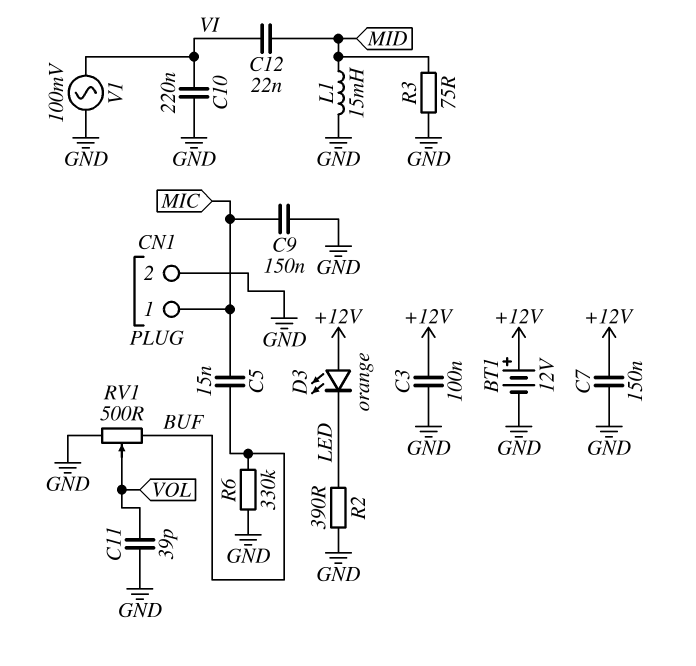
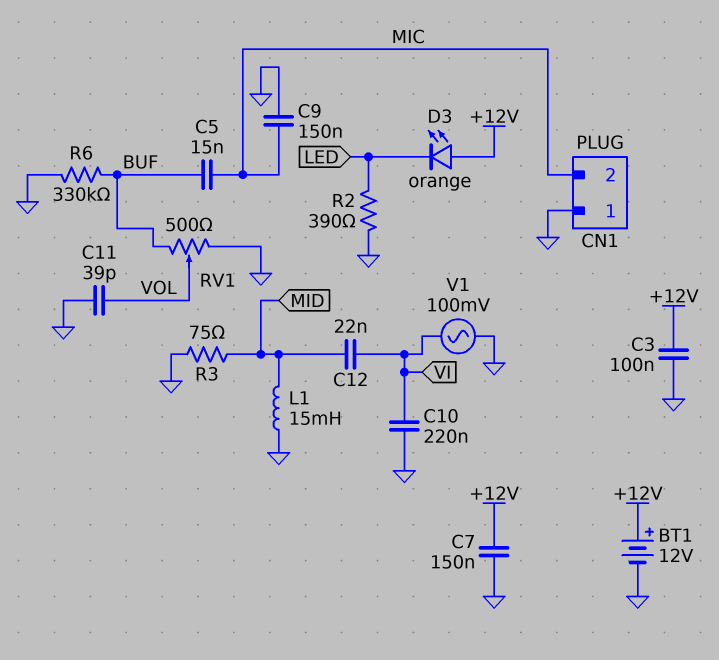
CN1 pin 1: MIC -> GND
CN1 pin 2: GND -> MIC

